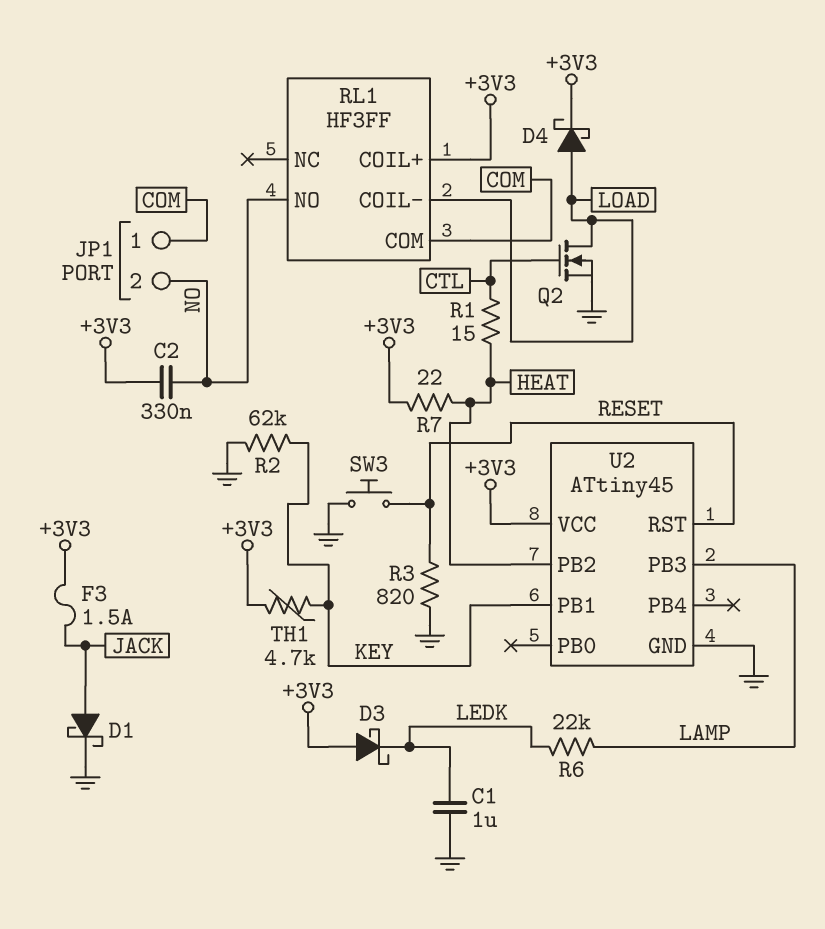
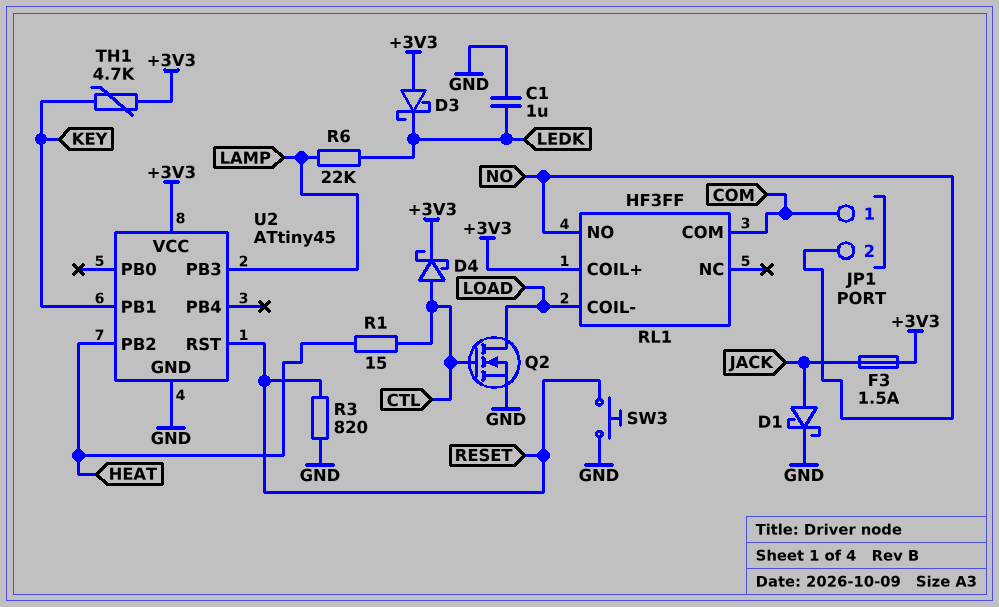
C2: 330nF (+3V3, NO) -> none
D4: schottky (A LOAD, K +3V3) -> schottky (A CTL, K +3V3)
R2: 62k (GND, KEY) -> none
R7: 22 (+3V3, HEAT) -> none

